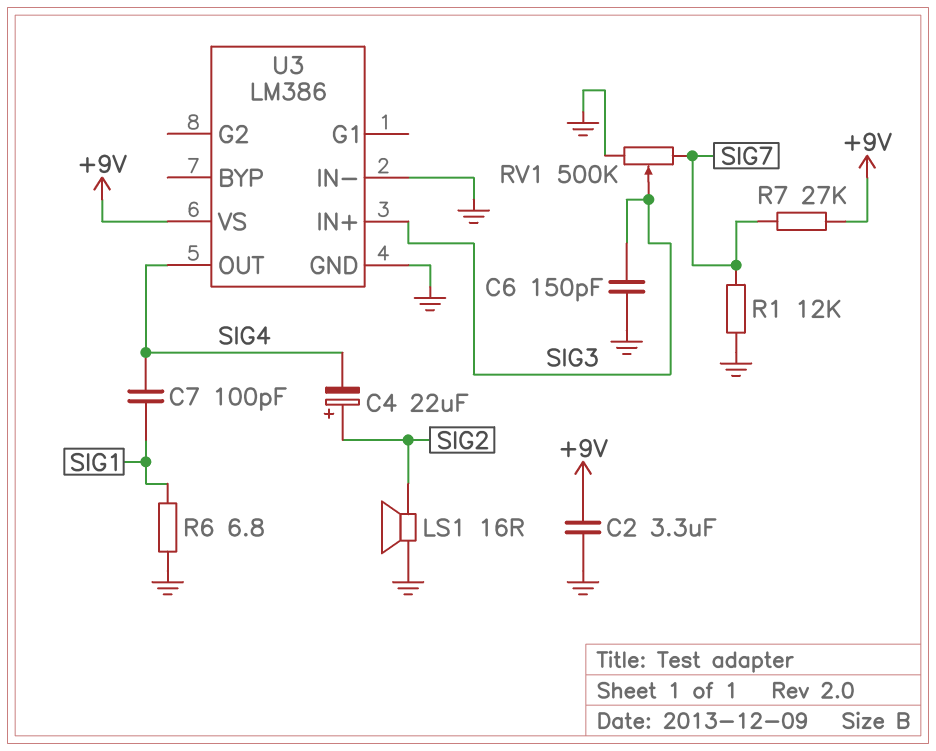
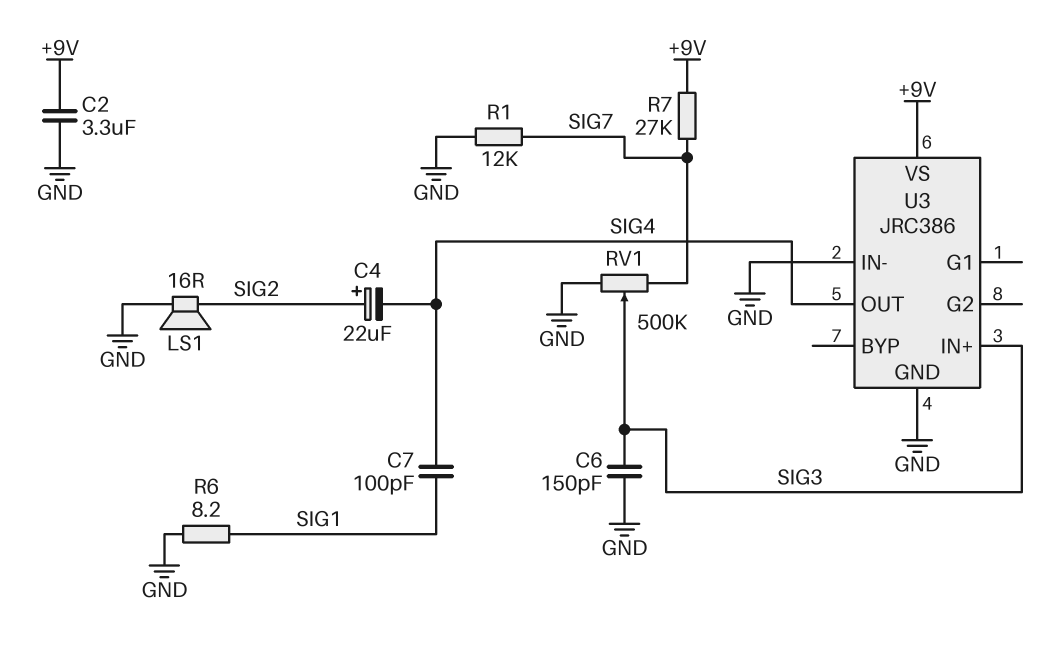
R6: 6.8 (GND, SIG1) -> 8.2 (GND, SIG1)
U3: LM386 -> JRC386

